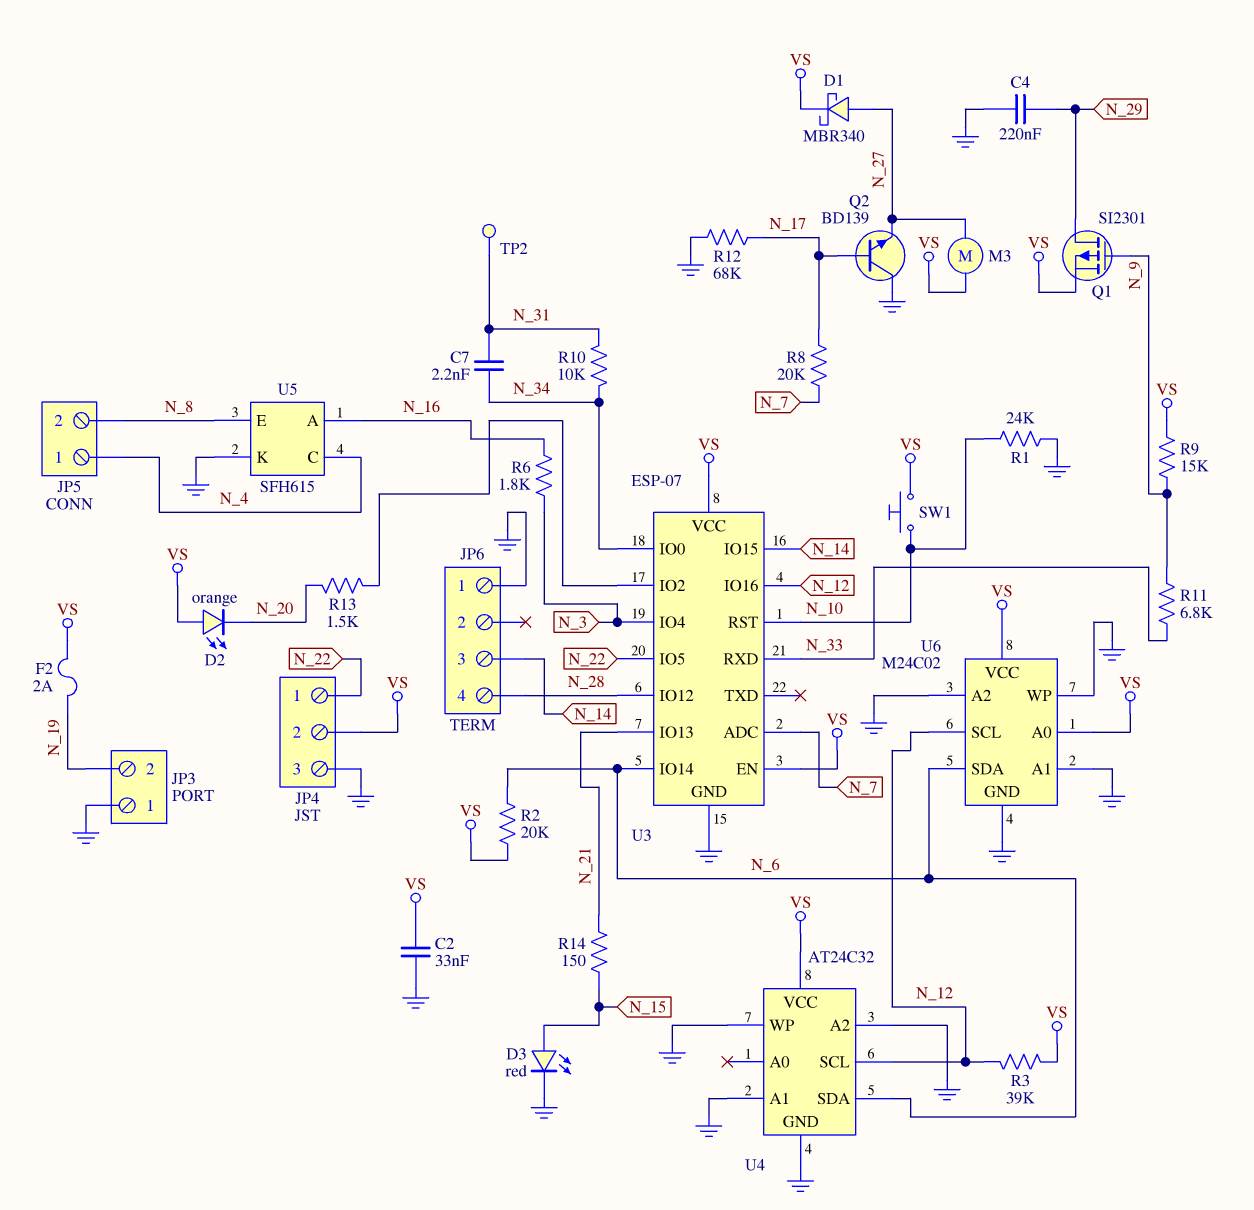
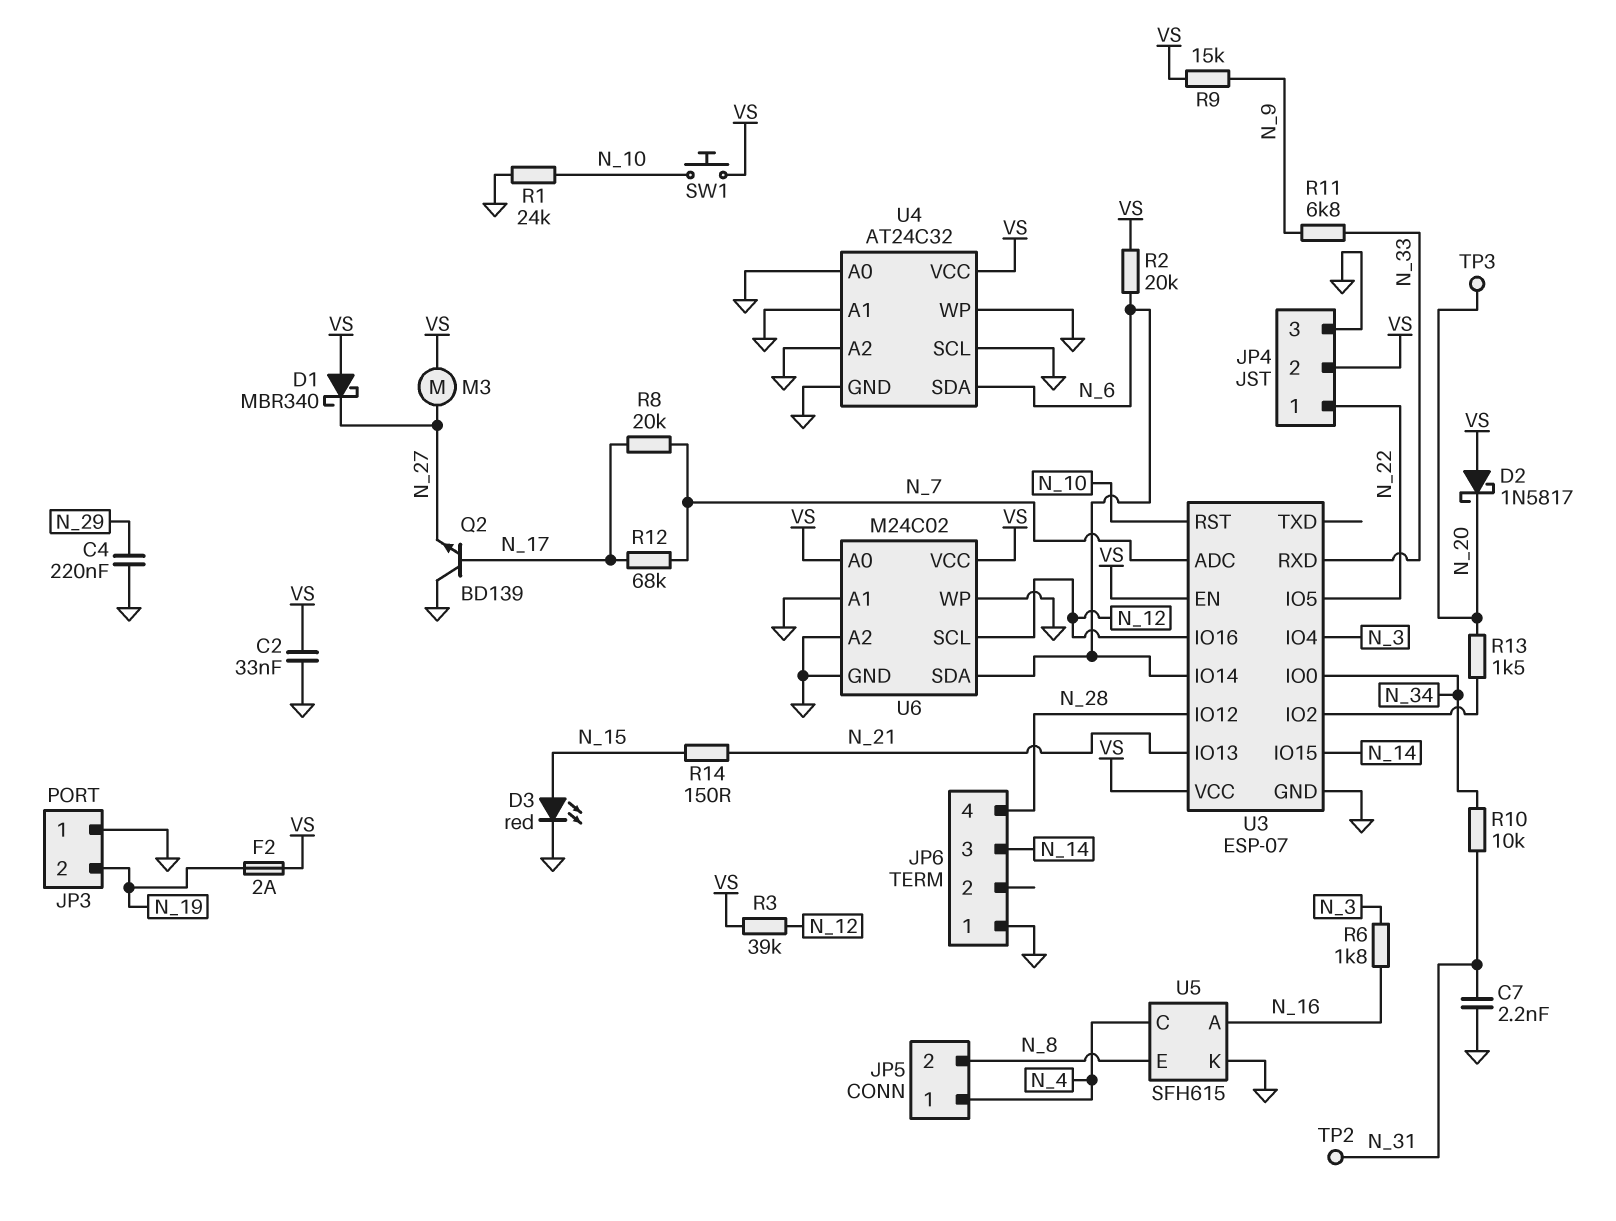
C7: 2.2nF (N_31, N_34) -> 2.2nF (GND, N_31)
D1: schottky MBR340 (A N_27, K VS) -> schottky MBR340 (A VS, K N_27)
D2: LED orange (A VS, K N_20) -> schottky 1N5817 (A VS, K N_20)
Q1: PMOS SI2301 (G N_9, D N_29, S VS) -> none
R12: 68k (GND, N_17) -> 68k (N_7, N_17)
TP3: none -> test point (N_20)
U4 pin A0: none -> GND
U4 pin SCL: N_12 -> GND

